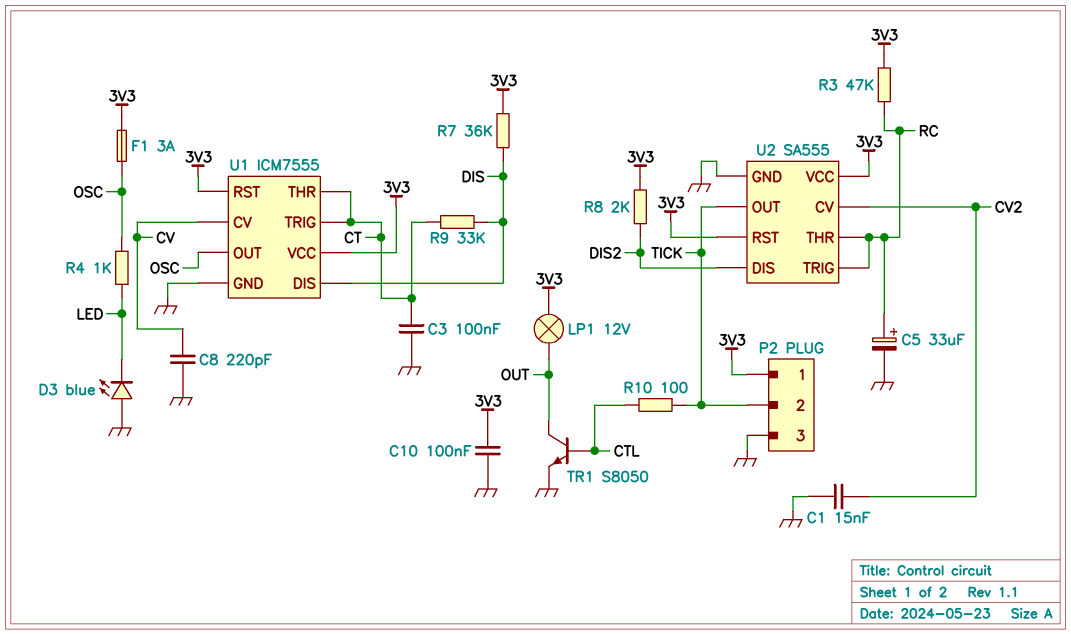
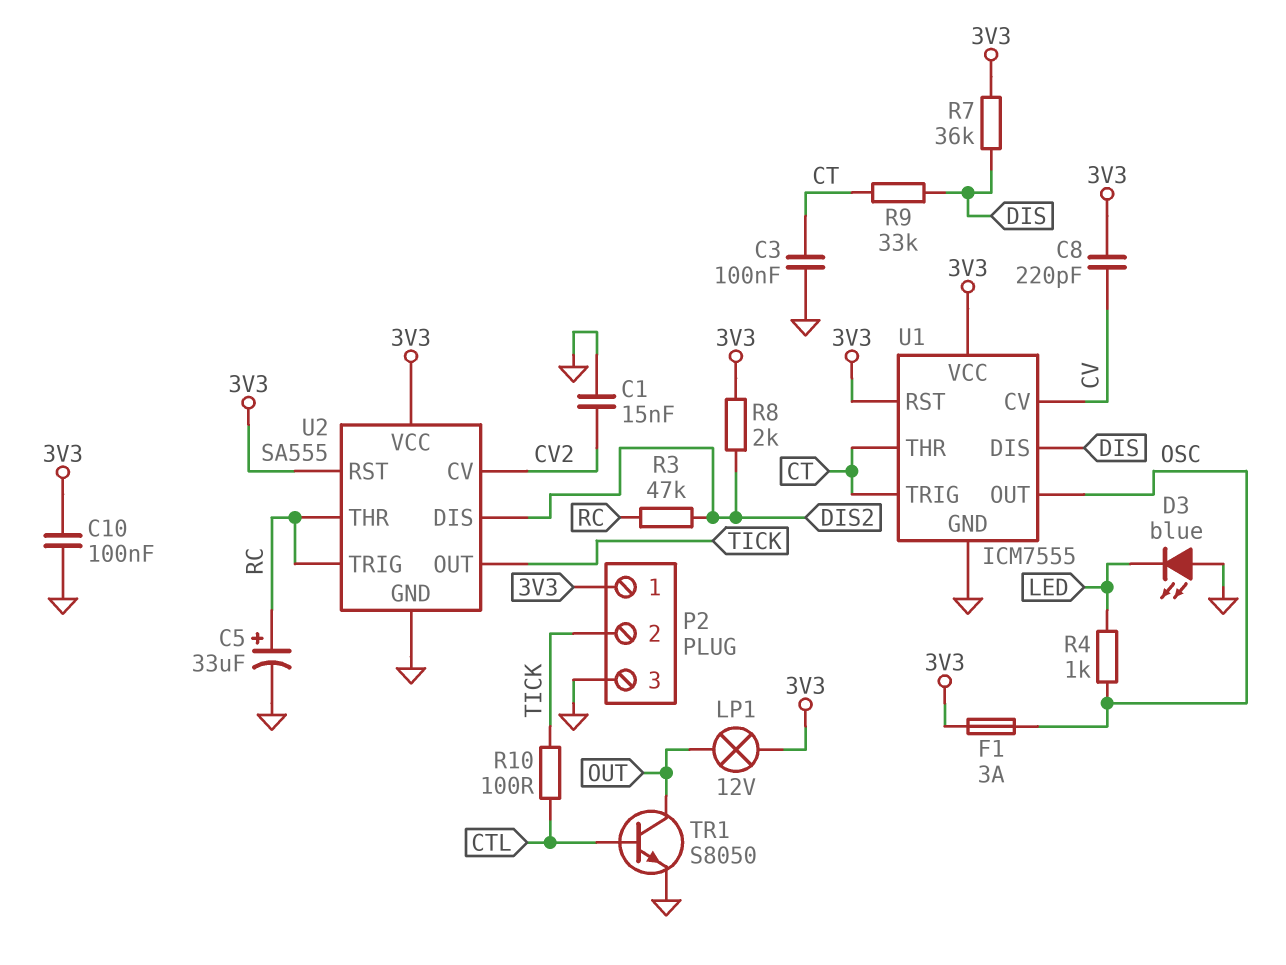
C8: 220pF (CV, GND) -> 220pF (3V3, CV)
R3: 47k (3V3, RC) -> 47k (DIS2, RC)

